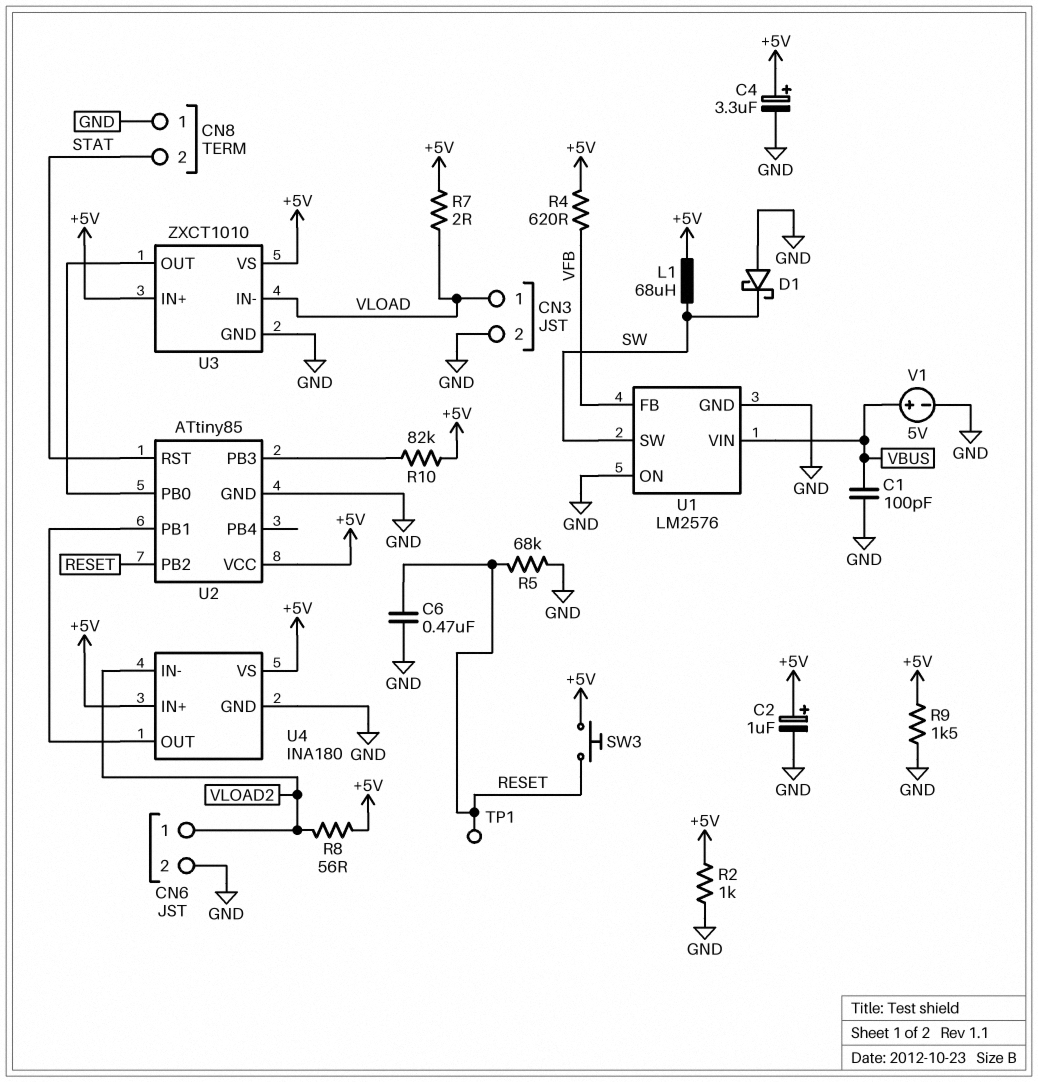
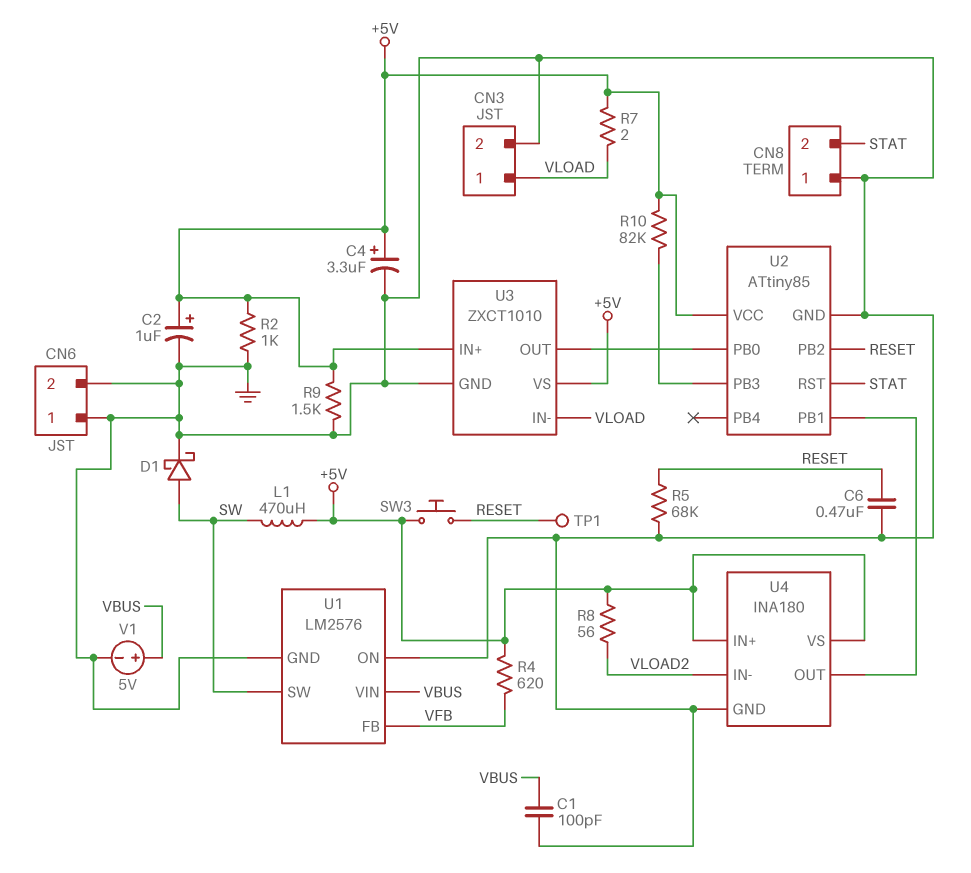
CN6 pin 1: VLOAD2 -> GND
D1: schottky (A GND, K SW) -> schottky (A SW, K GND)
L1: 68uH (+5V, SW) -> 470uH (+5V, SW)

